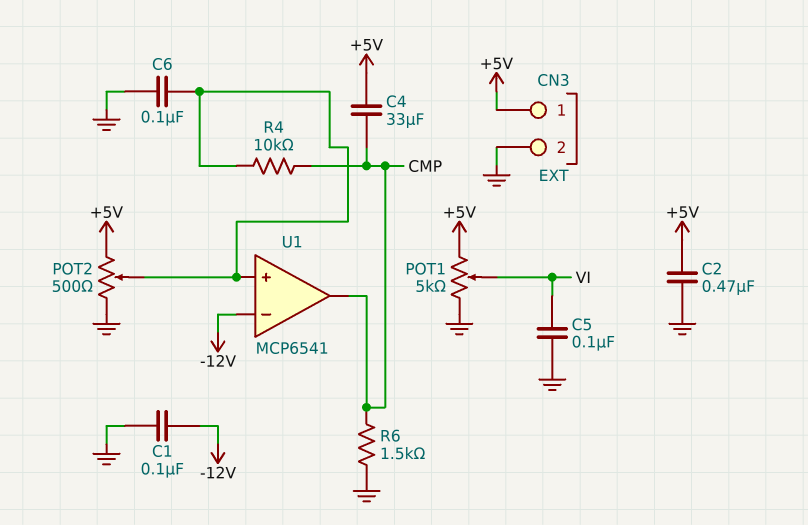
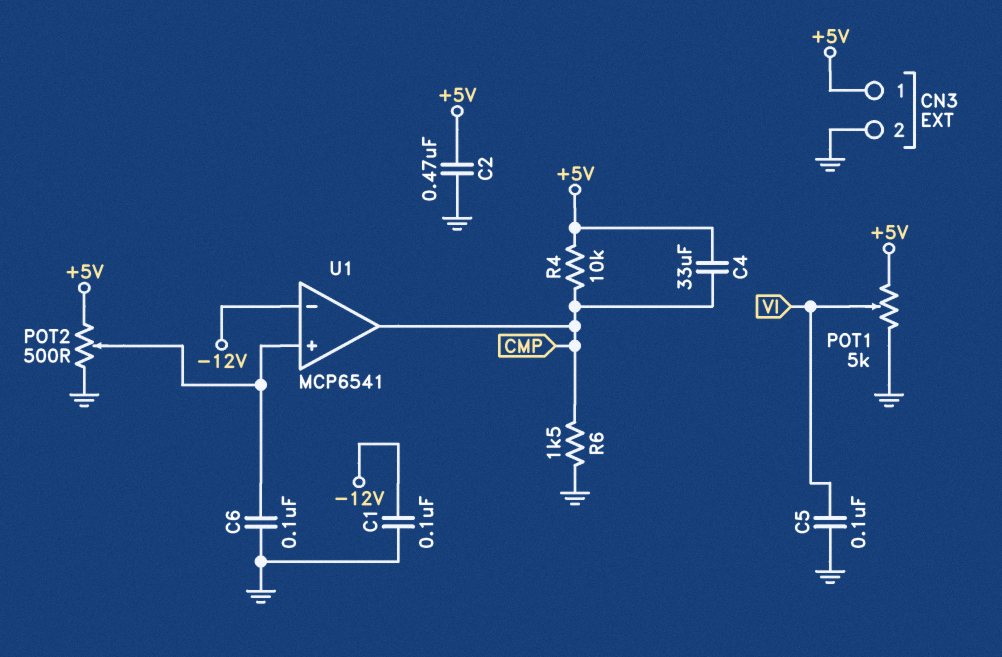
R4: 10k (CMP, U1/in+) -> 10k (+5V, CMP)

